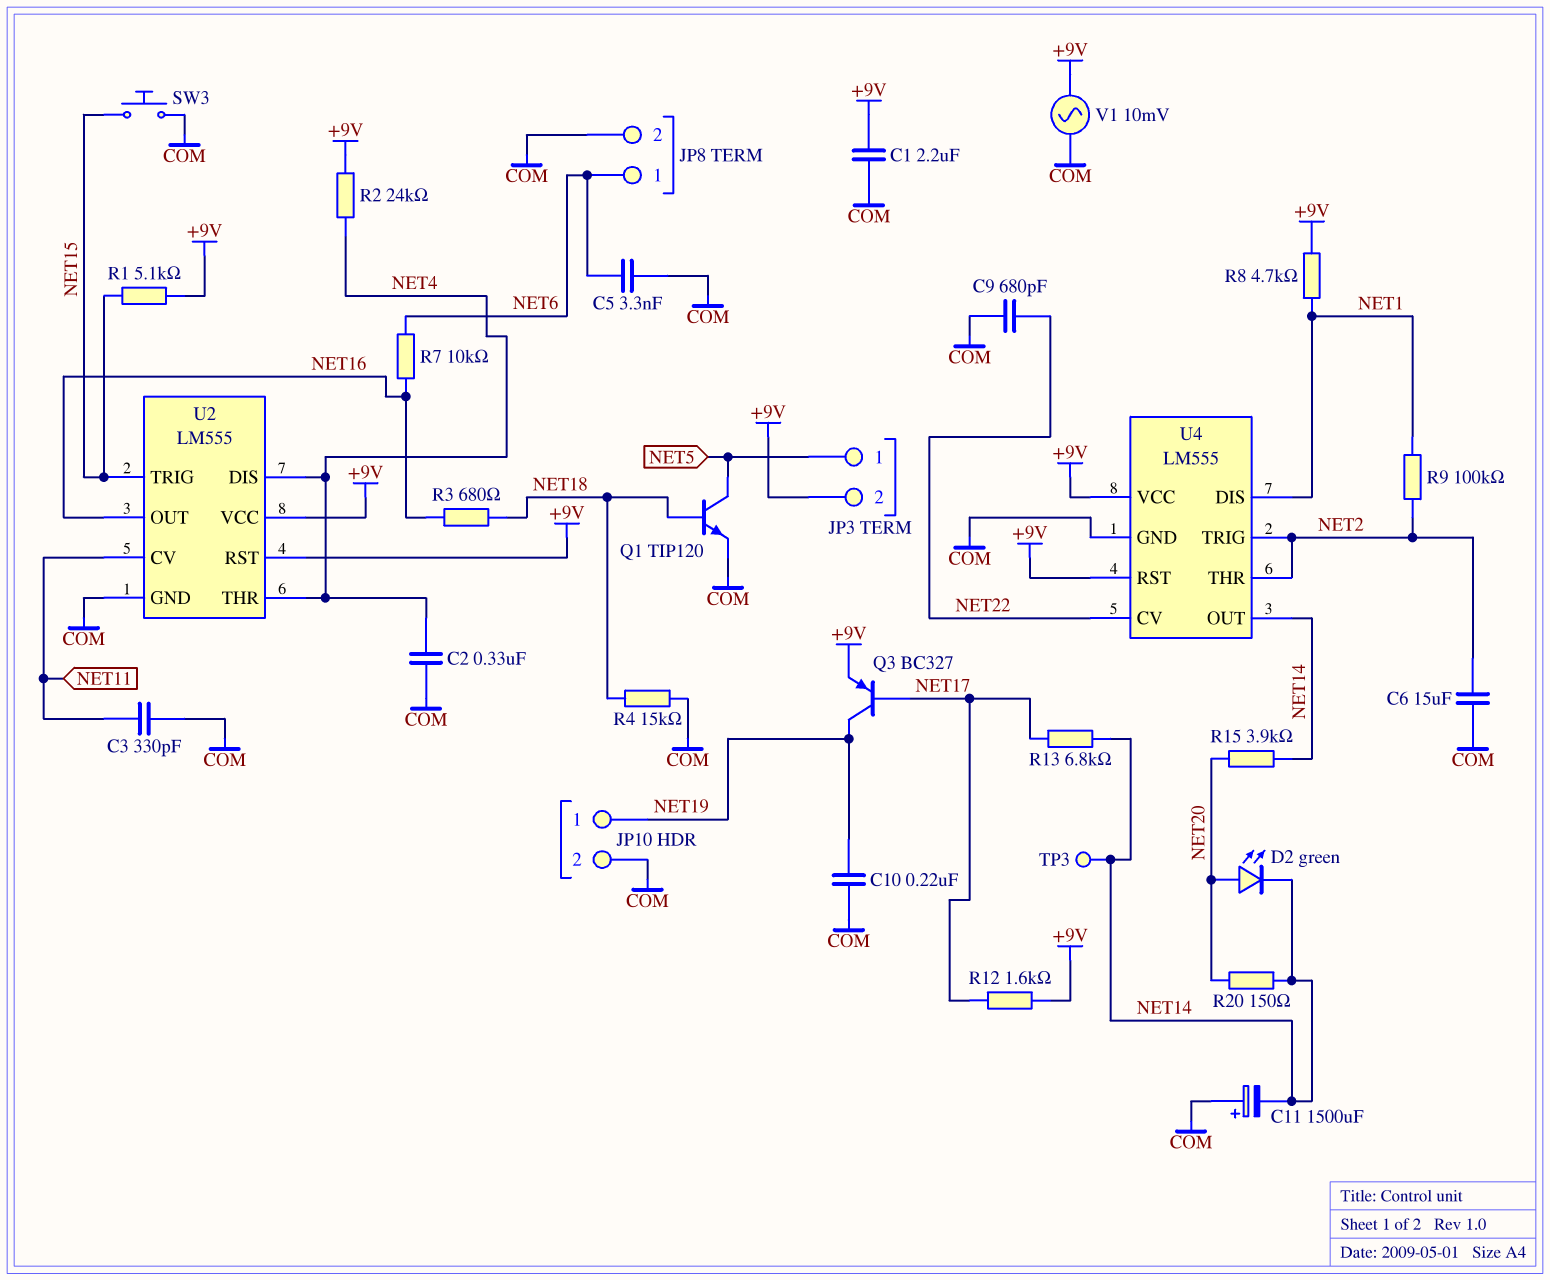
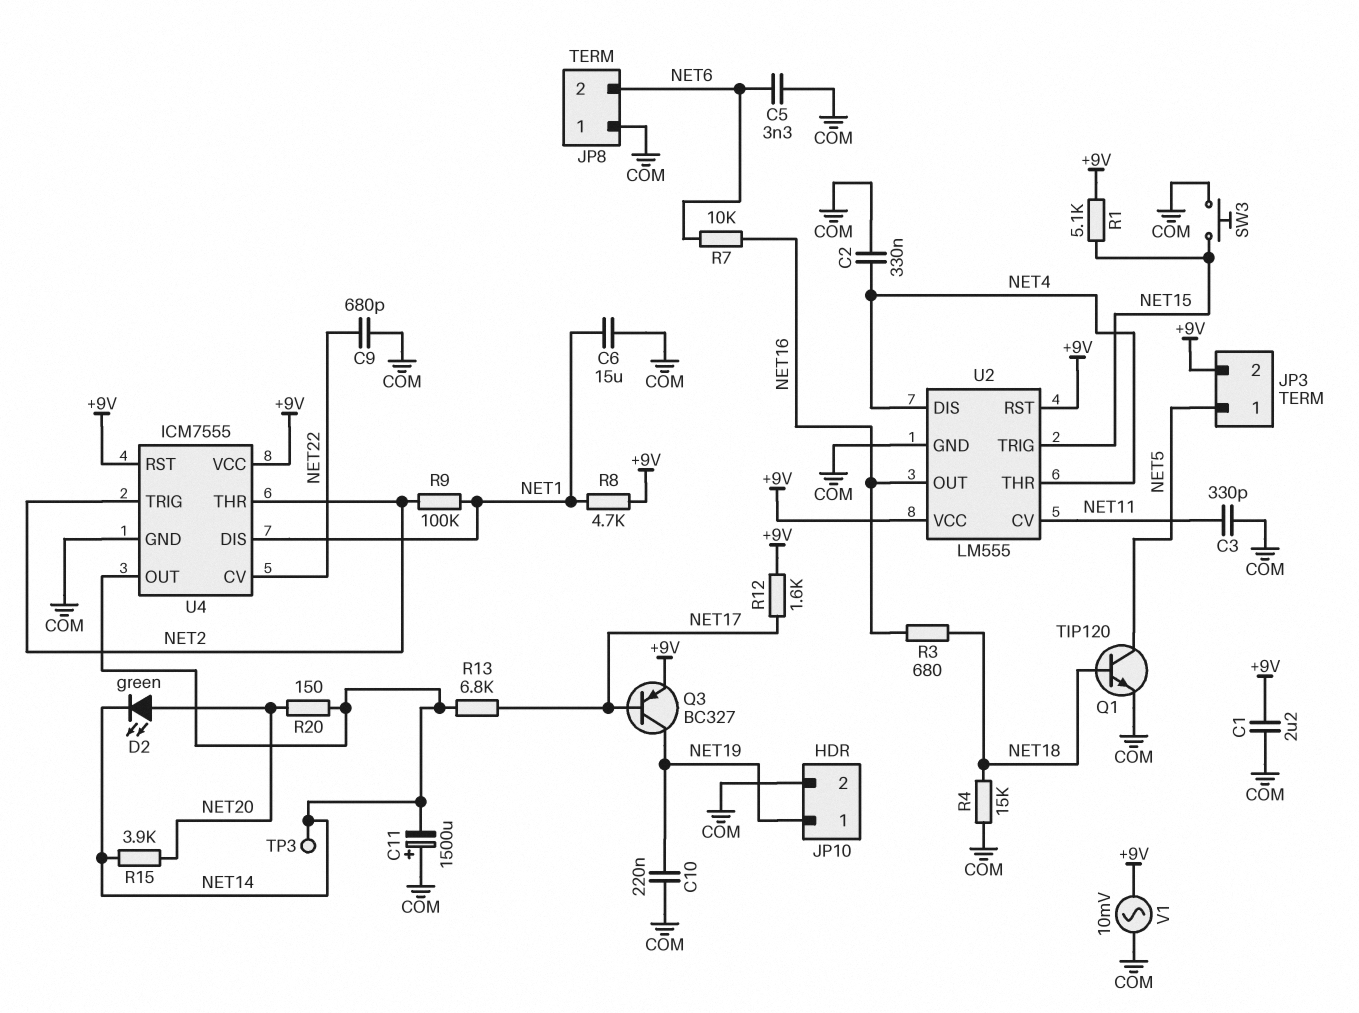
C6: 15uF (COM, NET2) -> 15uF (COM, NET1)
JP8 pin 1: NET6 -> COM
JP8 pin 2: COM -> NET6
R2: 24k (+9V, NET4) -> none
U4: LM555 -> ICM7555

